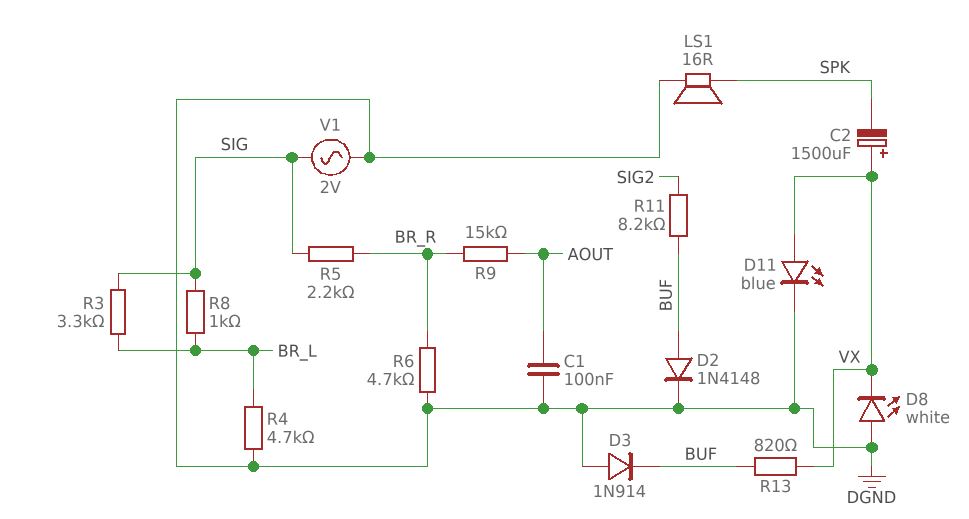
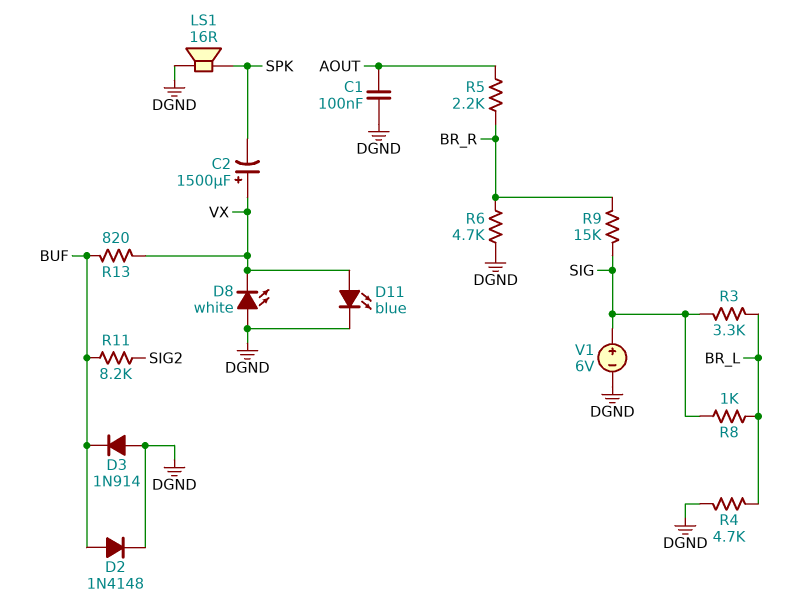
R5: 2.2k (BR_R, SIG) -> 2.2k (AOUT, BR_R)
R9: 15k (AOUT, BR_R) -> 15k (BR_R, SIG)
V1: AC 2V (DGND, SIG) -> 6V (plus SIG, minus DGND)

